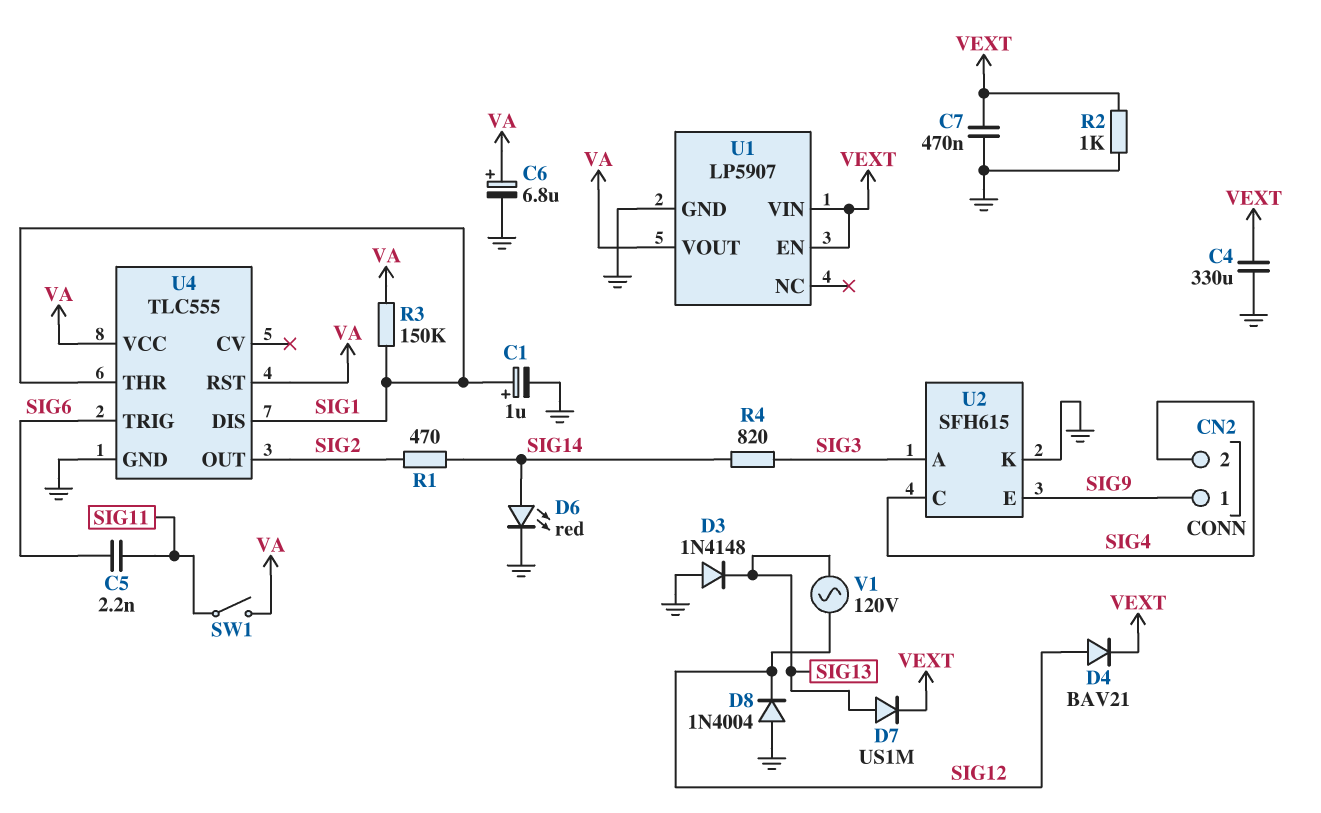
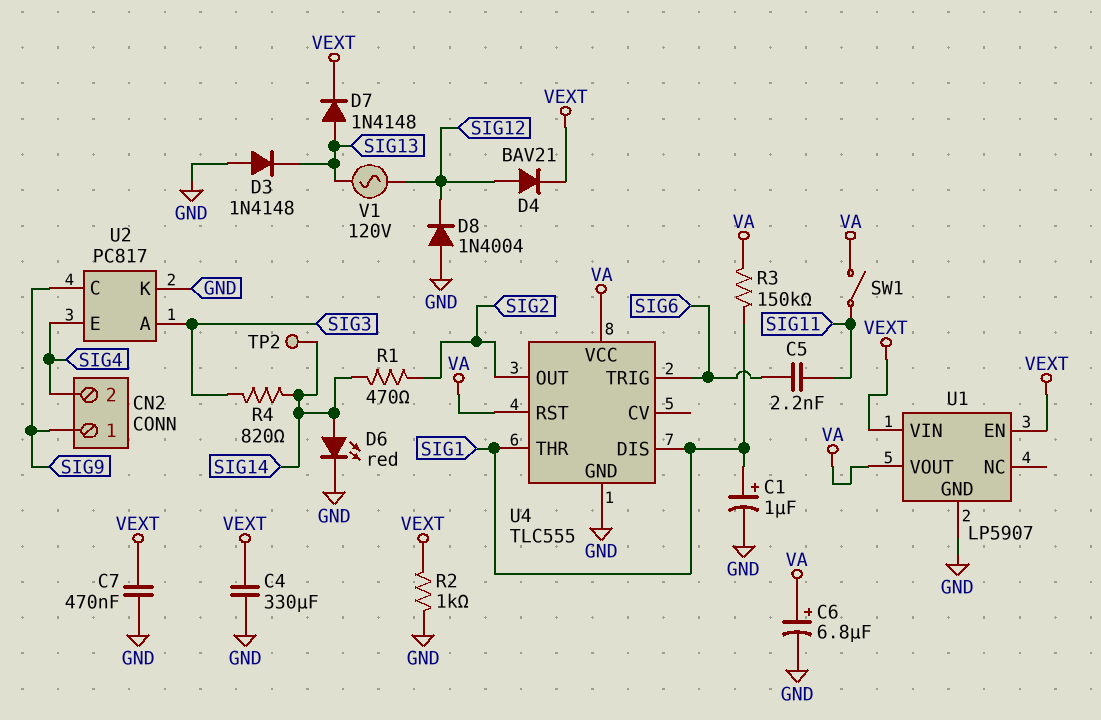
D7: diode US1M (A SIG13, K VEXT) -> diode 1N4148 (A SIG13, K VEXT)
TP2: none -> test point (SIG14)
U2: SFH615 -> PC817
U2 pin C: SIG4 -> SIG9
U2 pin E: SIG9 -> SIG4

